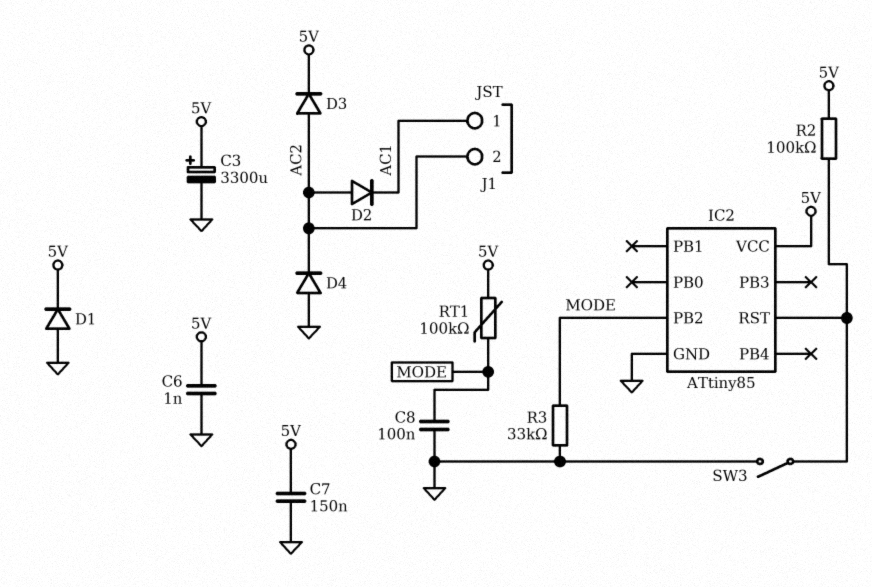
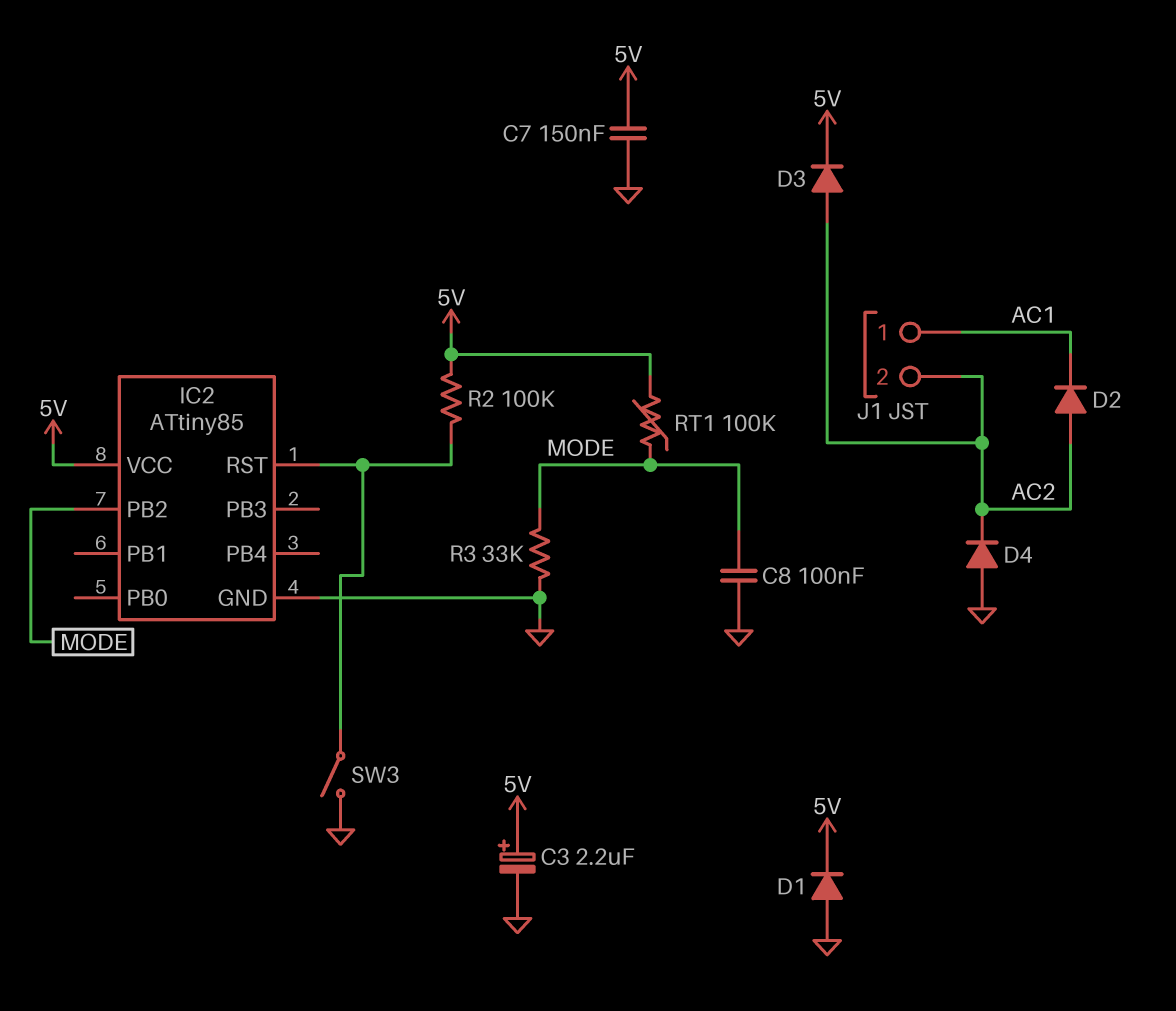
C3: 3300uF (plus 5V, minus GND) -> 2.2uF (plus 5V, minus GND)
C6: 1nF (5V, GND) -> none

